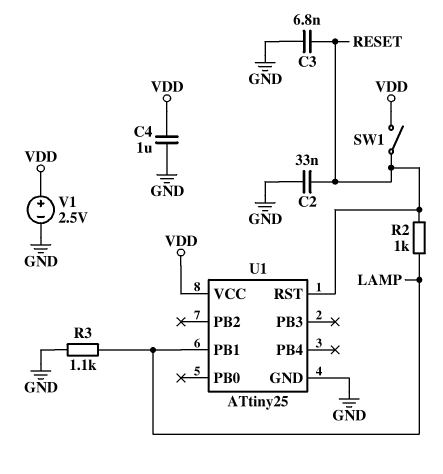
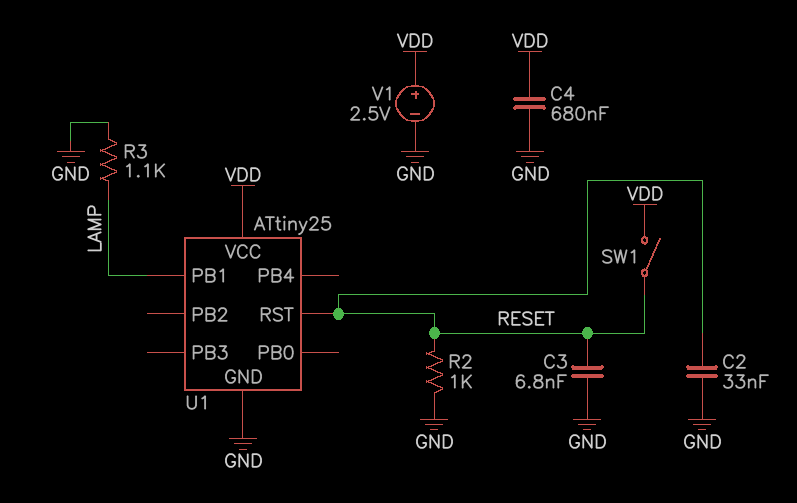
C4: 1uF (GND, VDD) -> 680nF (GND, VDD)
R2: 1k (LAMP, RESET) -> 1k (GND, RESET)

